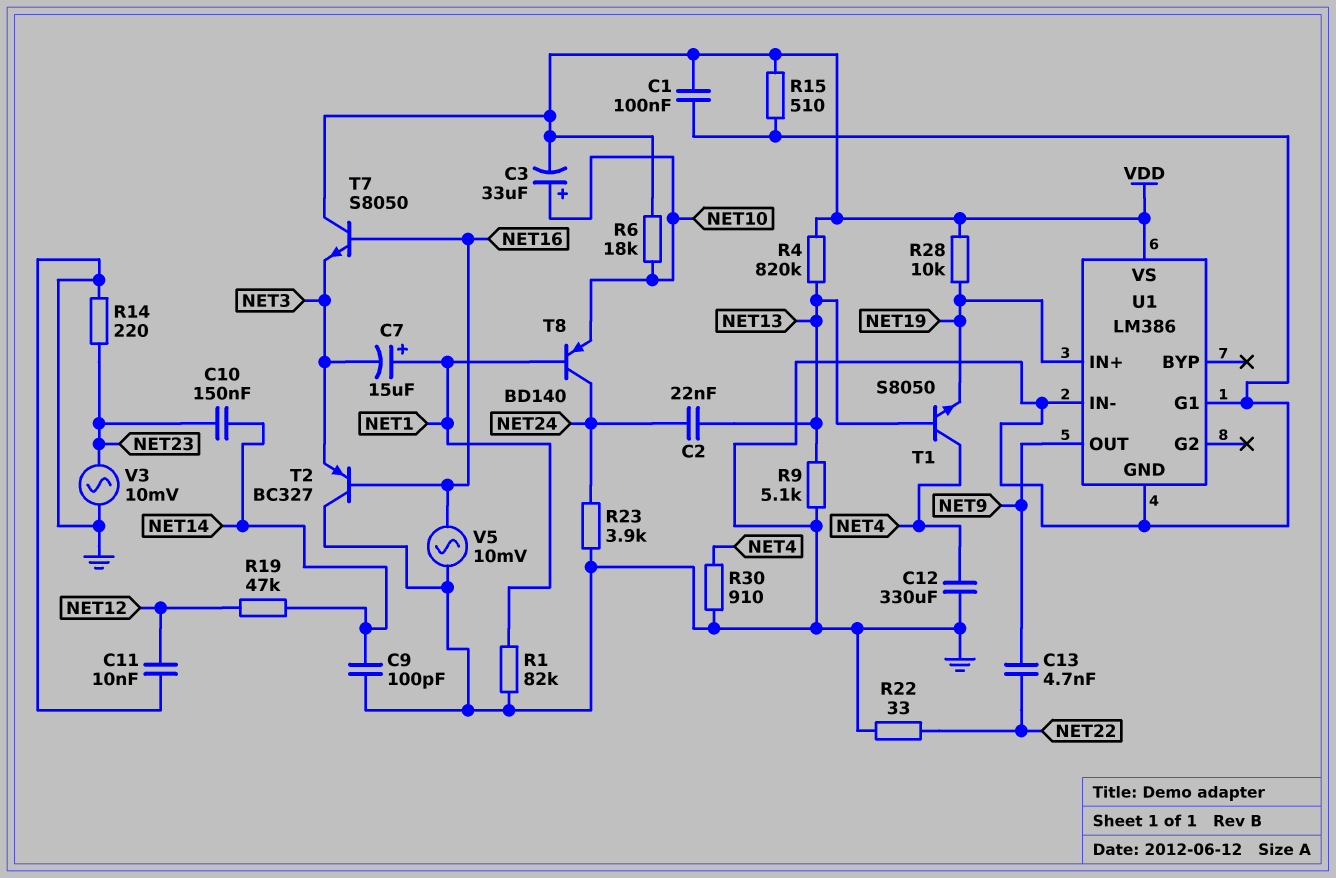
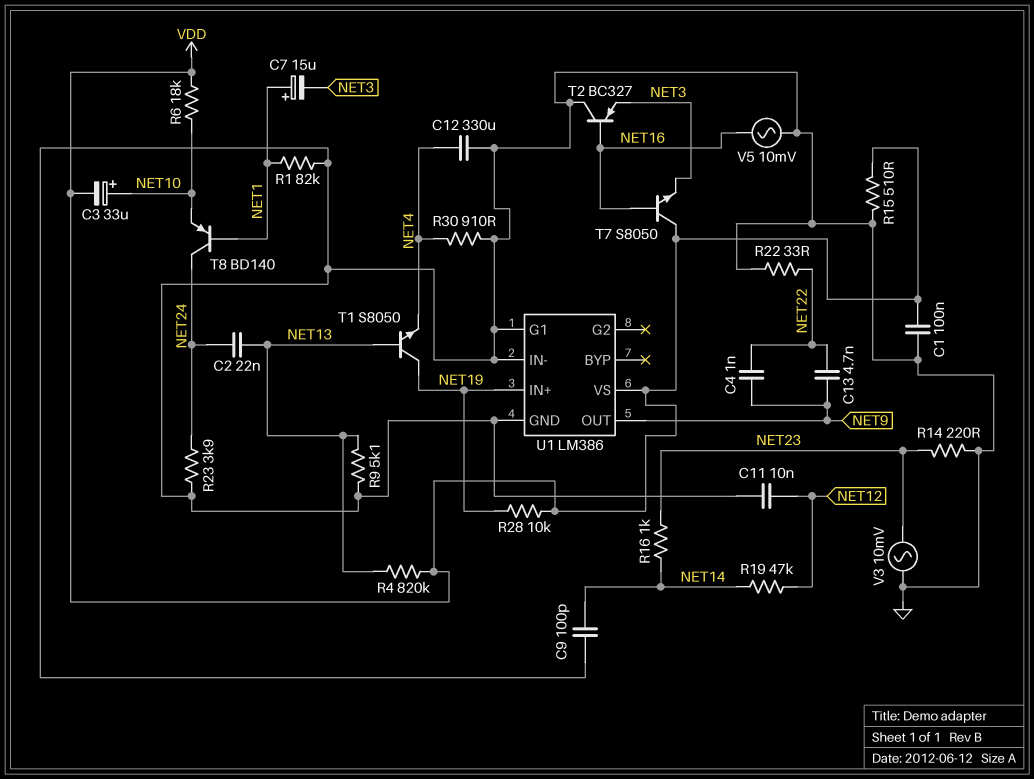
C4: none -> 1nF (NET9, NET22)
C10: 150nF (NET14, NET23) -> none
R16: none -> 1k (NET14, NET23)
T1: NPN S8050 (B NET13, C NET4, E NET19) -> NPN S8050 (B NET13, C NET19, E NET4)

